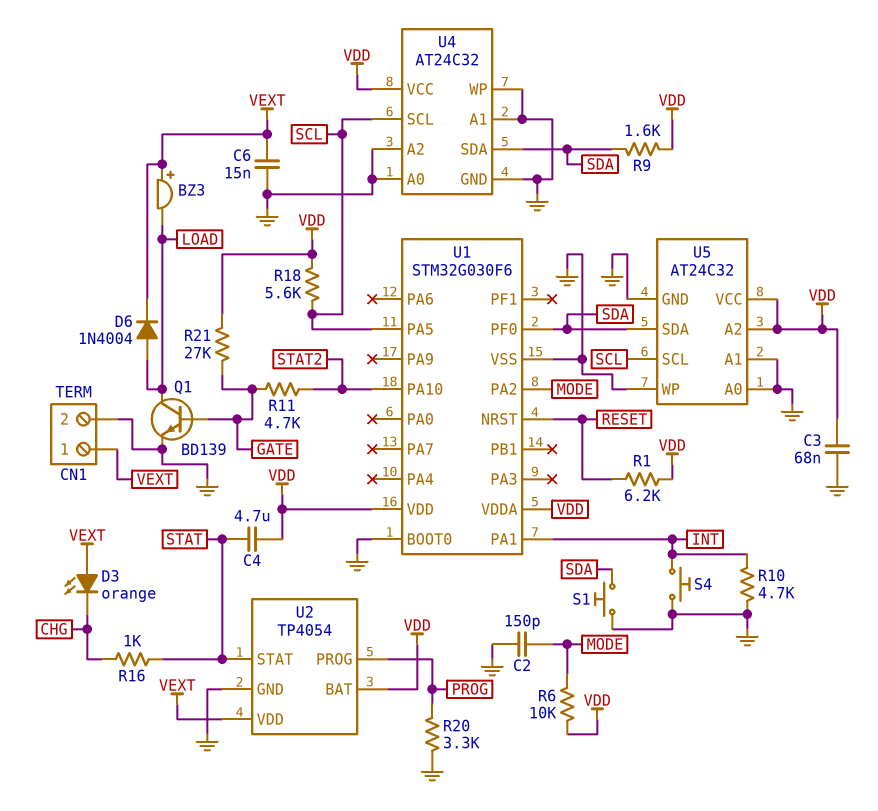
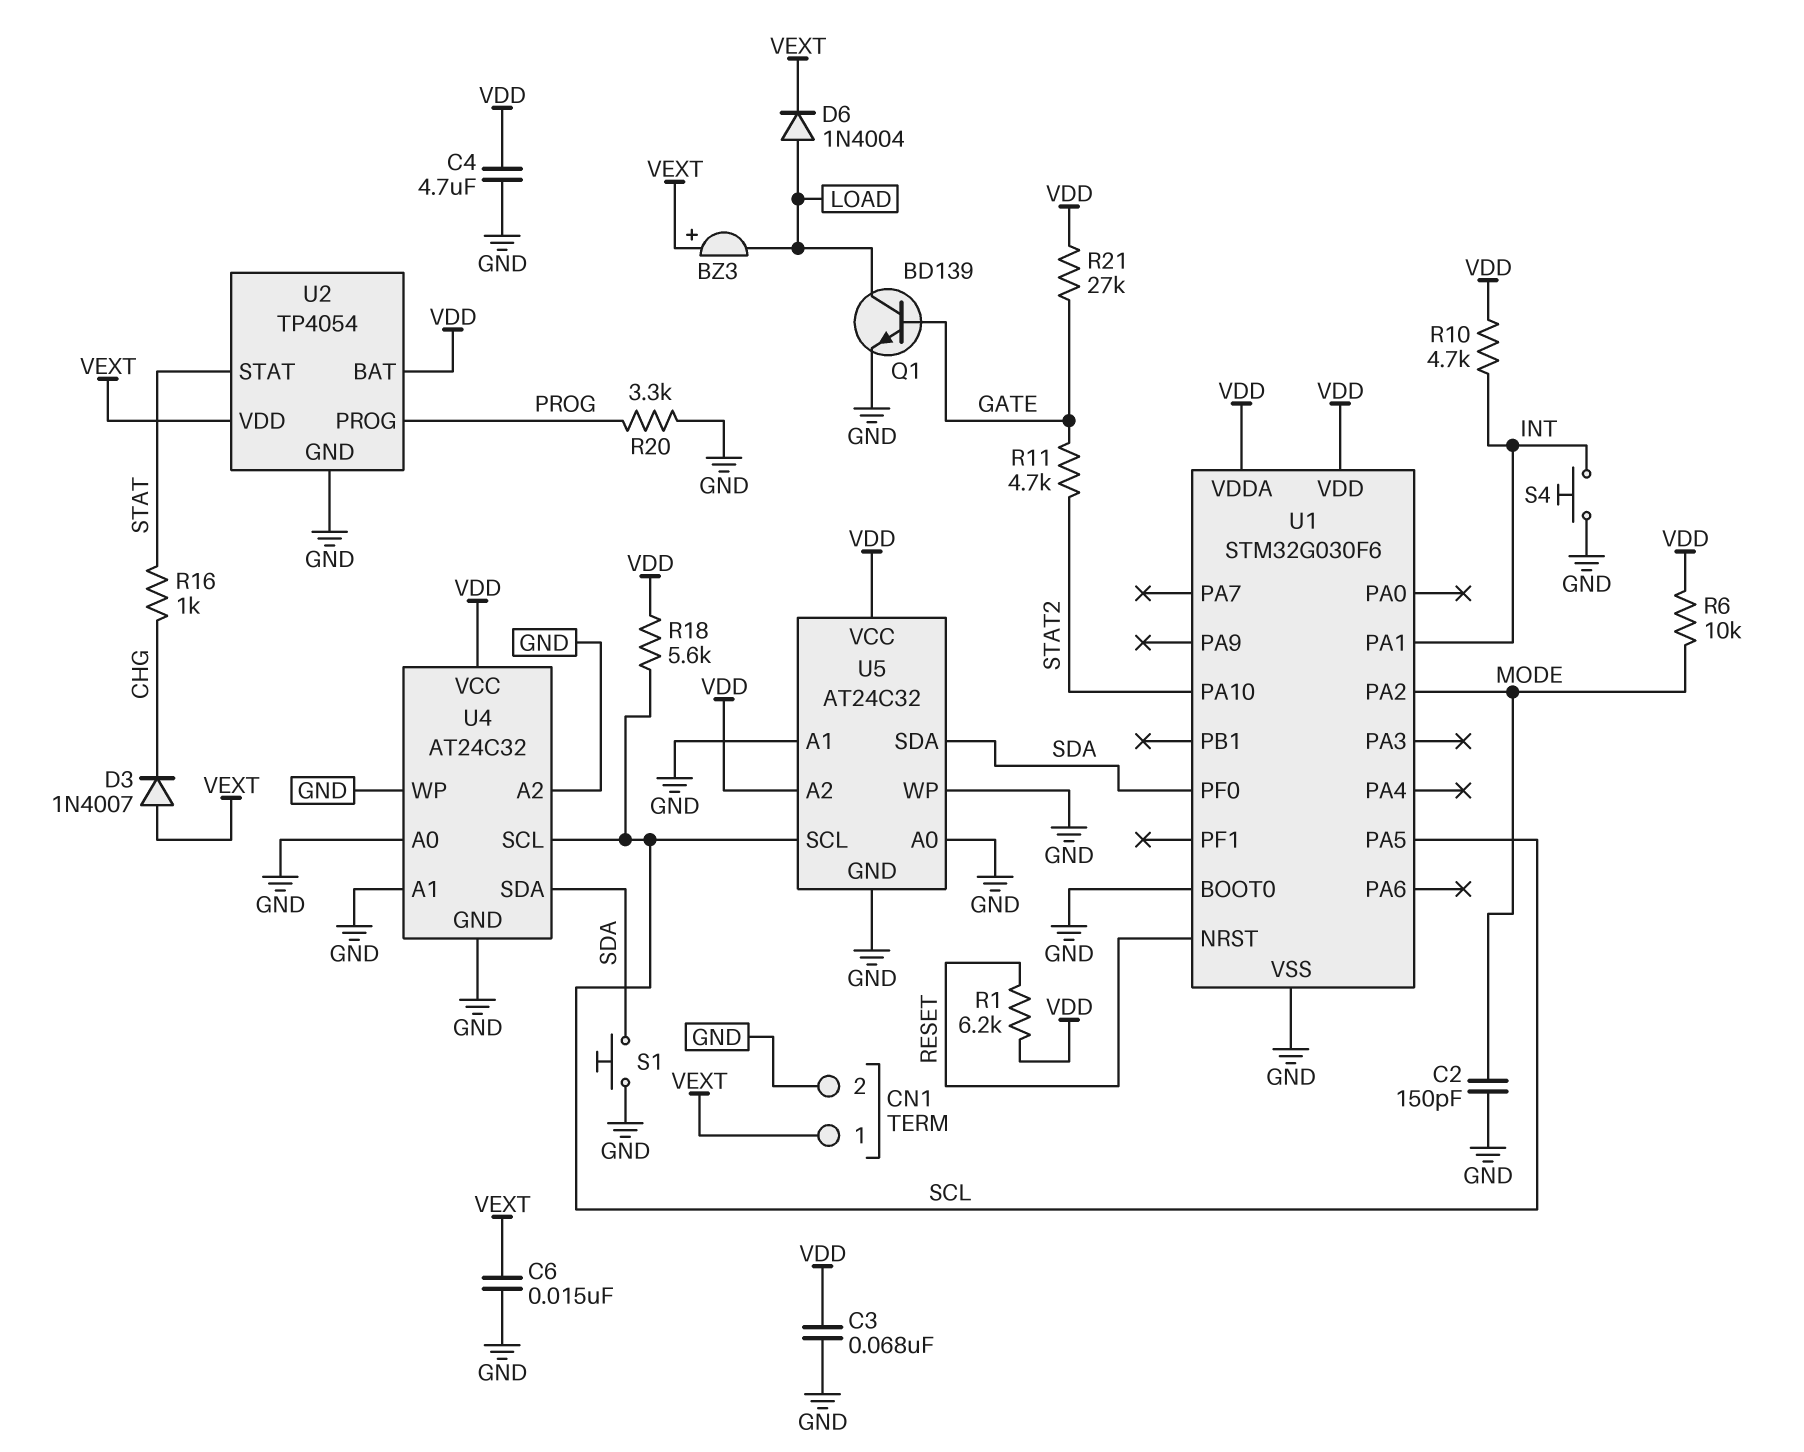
C4: 4.7uF (STAT, VDD) -> 4.7uF (GND, VDD)
D3: LED orange (A VEXT, K CHG) -> diode 1N4007 (A VEXT, K CHG)
R9: 1.6k (SDA, VDD) -> none
R10: 4.7k (GND, INT) -> 4.7k (INT, VDD)

